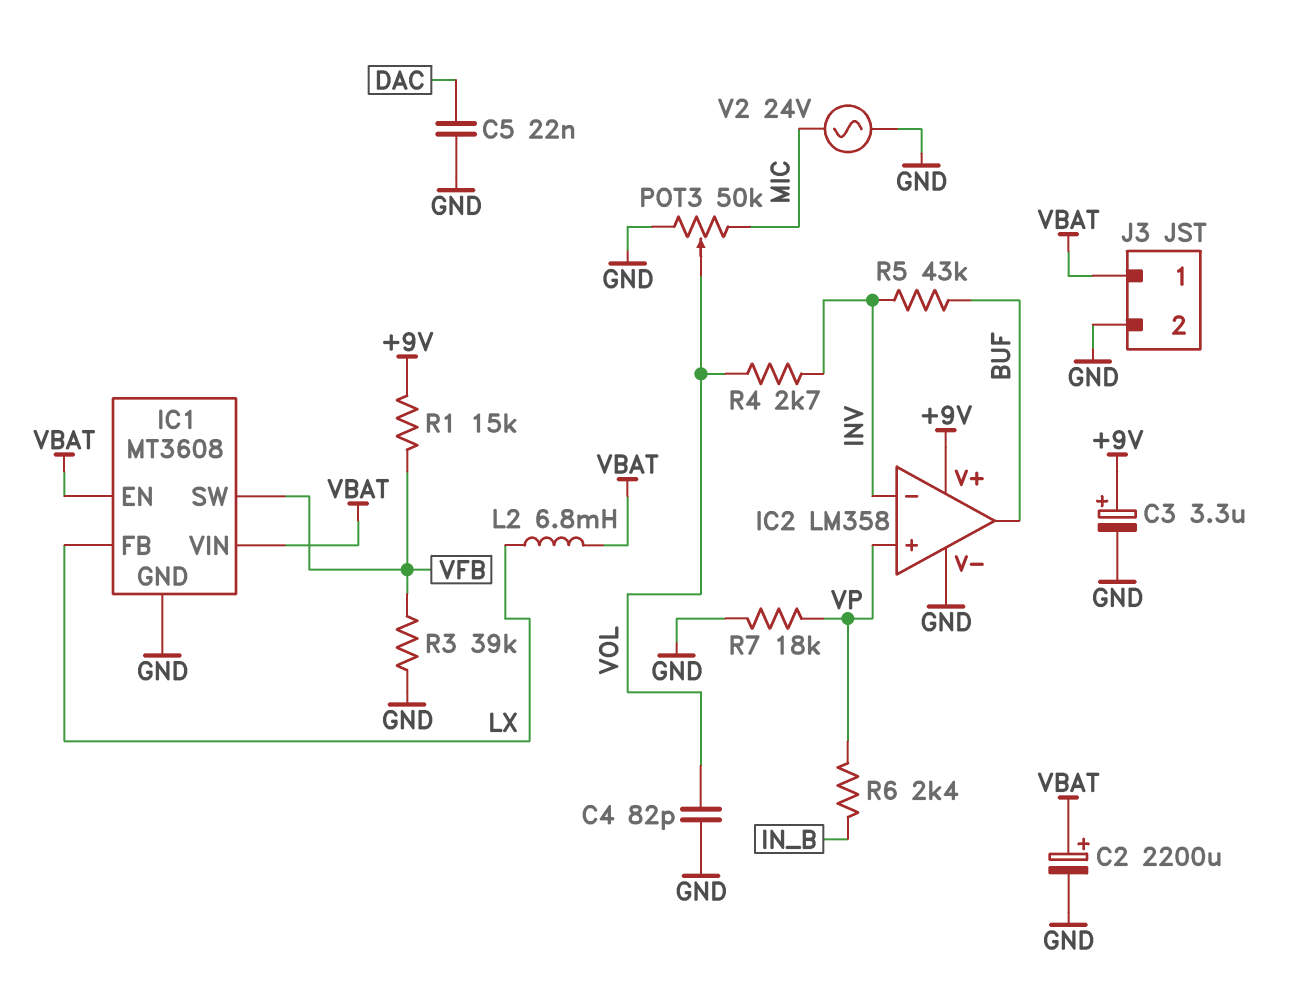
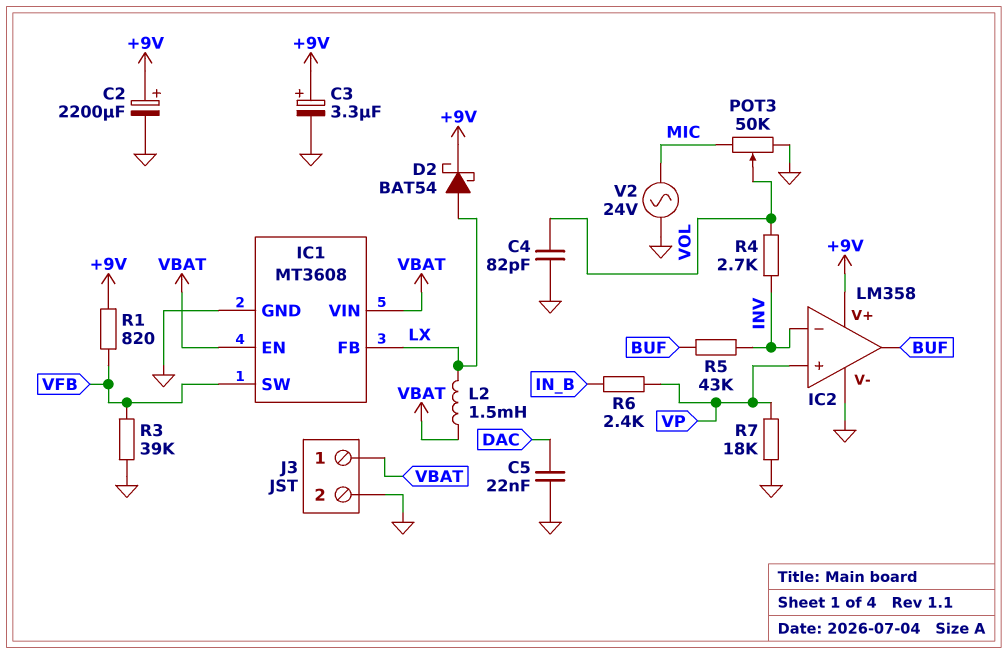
C2: 2200uF (plus VBAT, minus GND) -> 2200uF (plus +9V, minus GND)
D2: none -> schottky BAT54 (A LX, K +9V)
L2: 6.8mH (LX, VBAT) -> 1.5mH (LX, VBAT)
R1: 15k (+9V, VFB) -> 820 (+9V, VFB)

